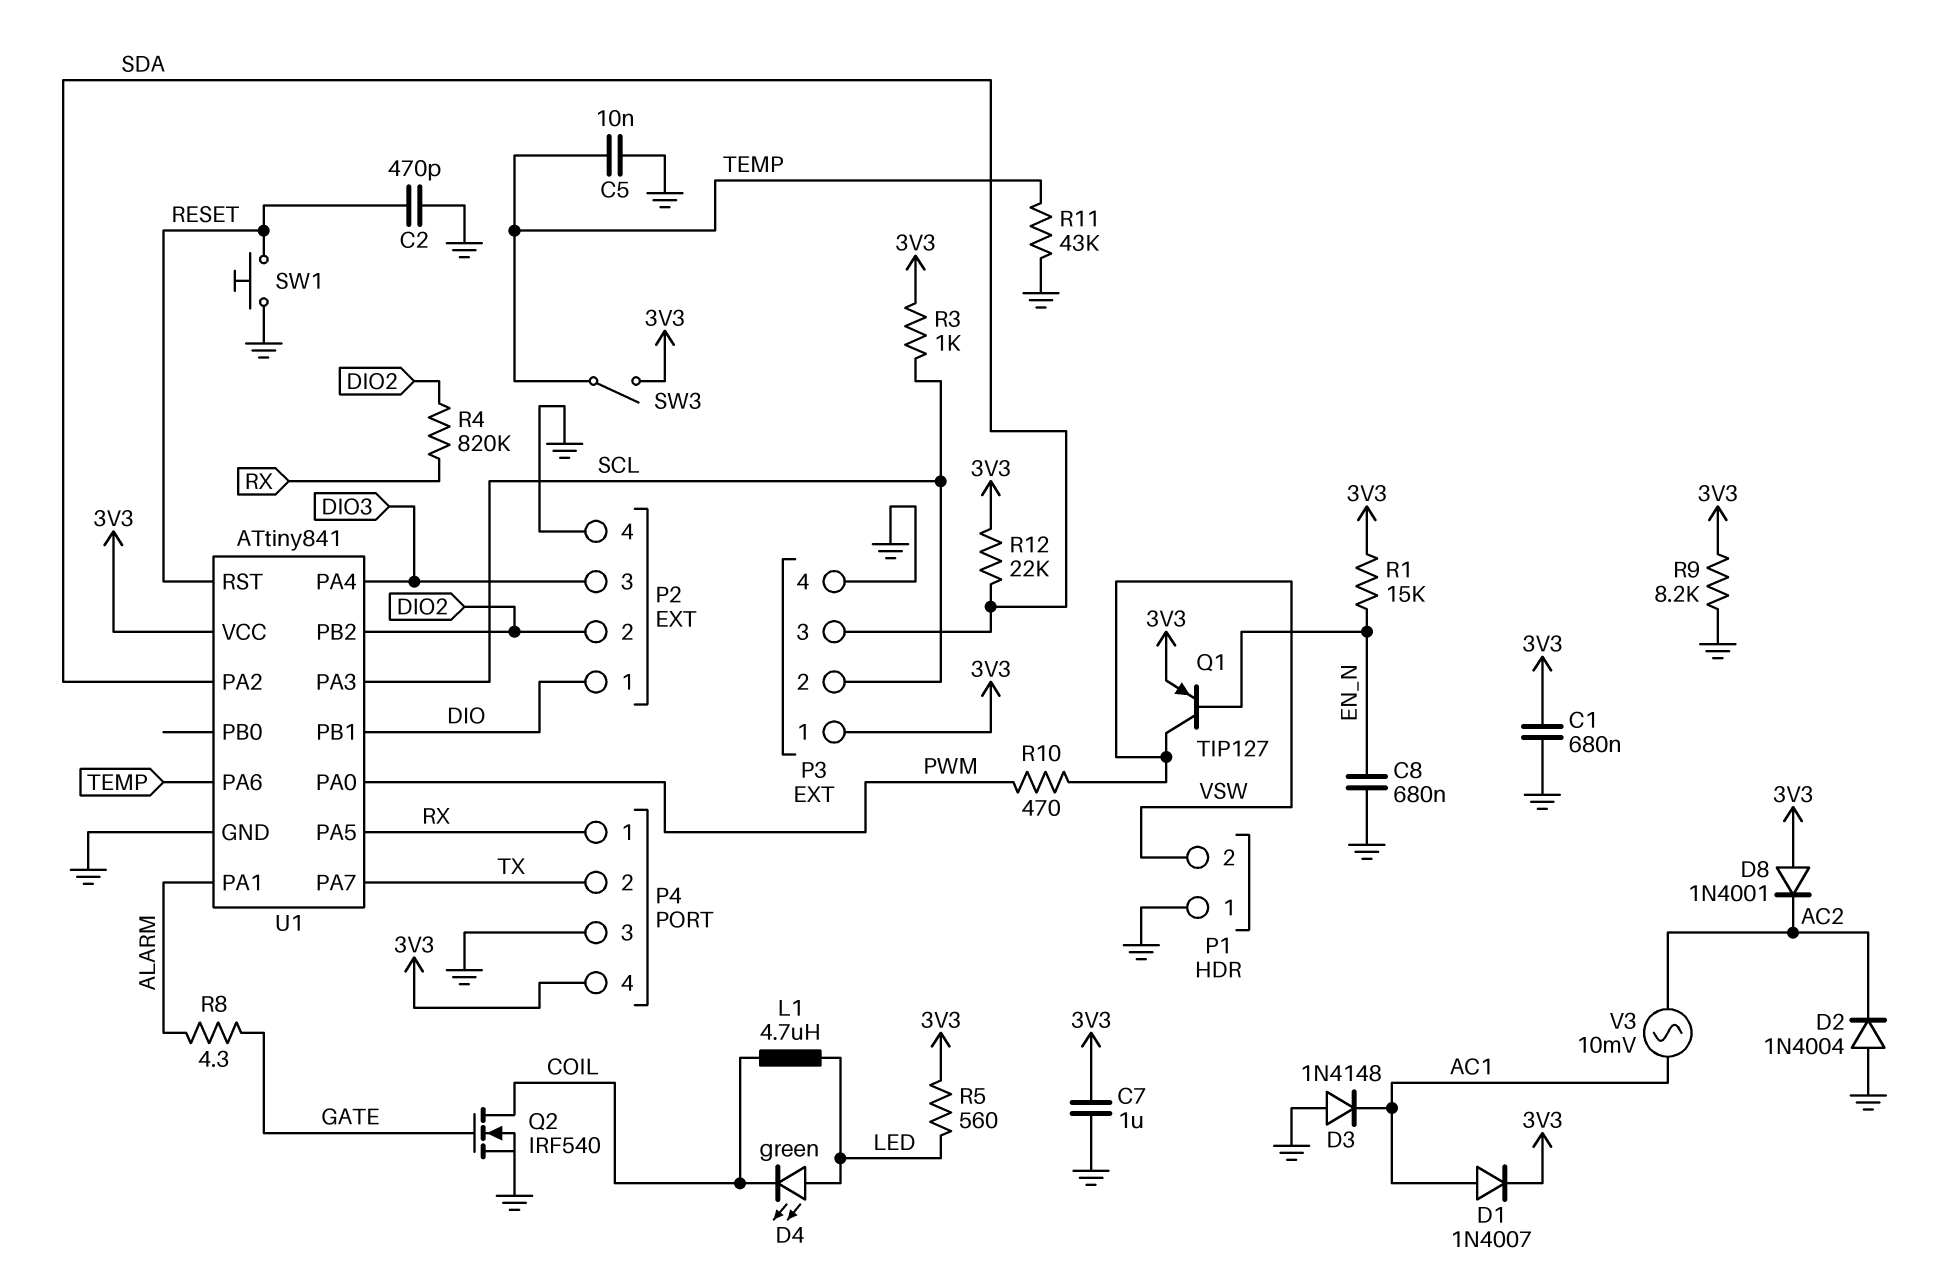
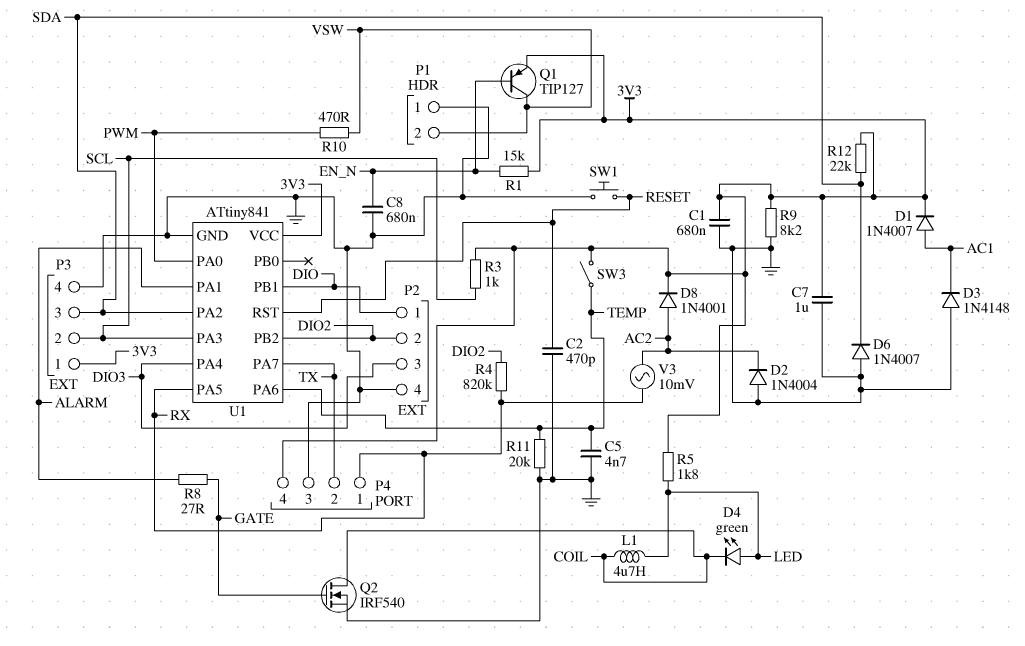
C5: 10nF (GND, TEMP) -> 4.7nF (GND, TEMP)
D6: none -> diode 1N4007 (A GND, K SDA)
D8: diode 1N4001 (A 3V3, K AC2) -> diode 1N4001 (A AC2, K 3V3)
R5: 560 (3V3, LED) -> 1.8k (3V3, LED)
R8: 4.3 (ALARM, GATE) -> 27 (ALARM, GATE)
R11: 43k (GND, TEMP) -> 20k (GND, TEMP)
V3: AC 10mV (AC1, AC2) -> AC 10mV (AC2, RX)

